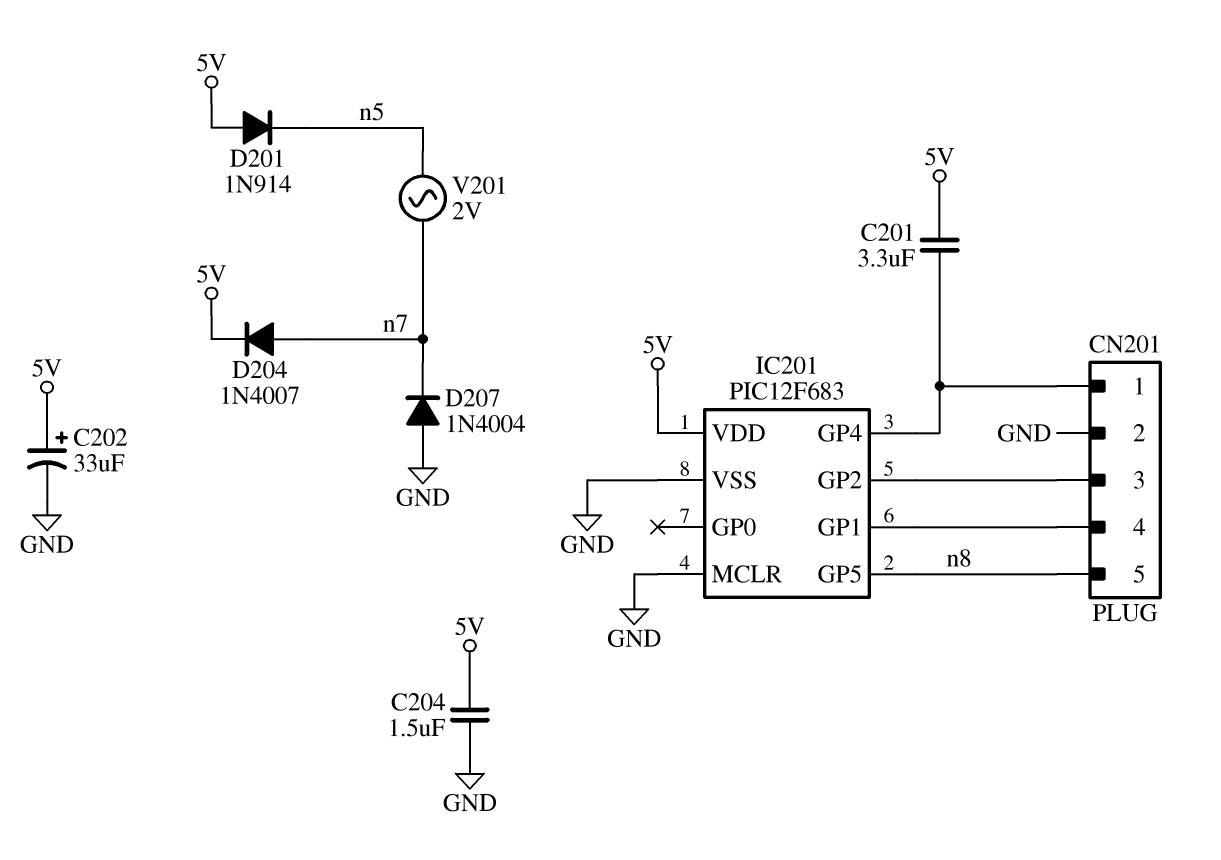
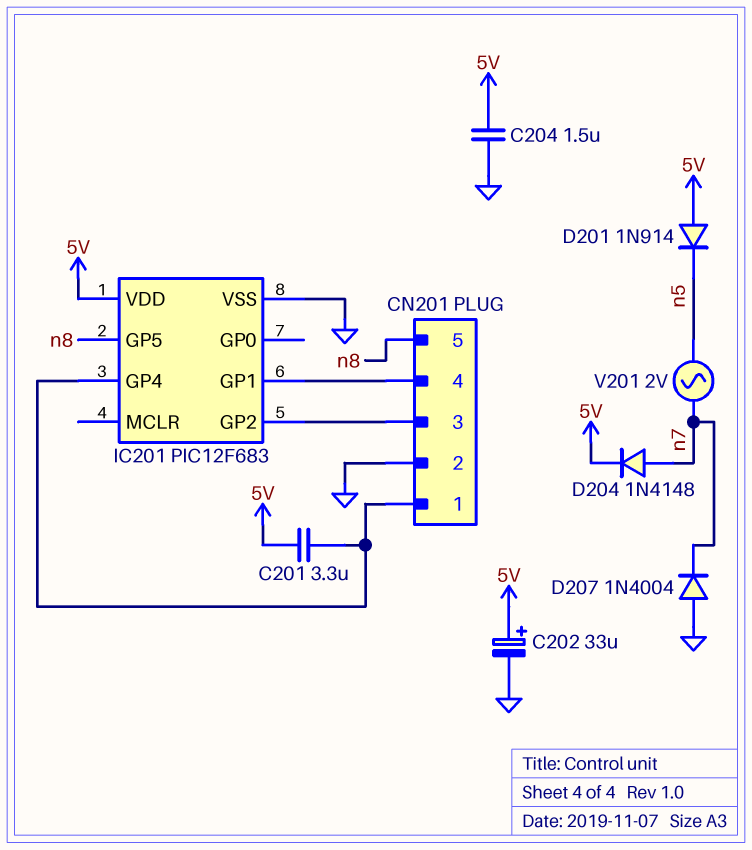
D204: diode 1N4007 (A n7, K 5V) -> diode 1N4148 (A n7, K 5V)
IC201 pin MCLR: GND -> none

